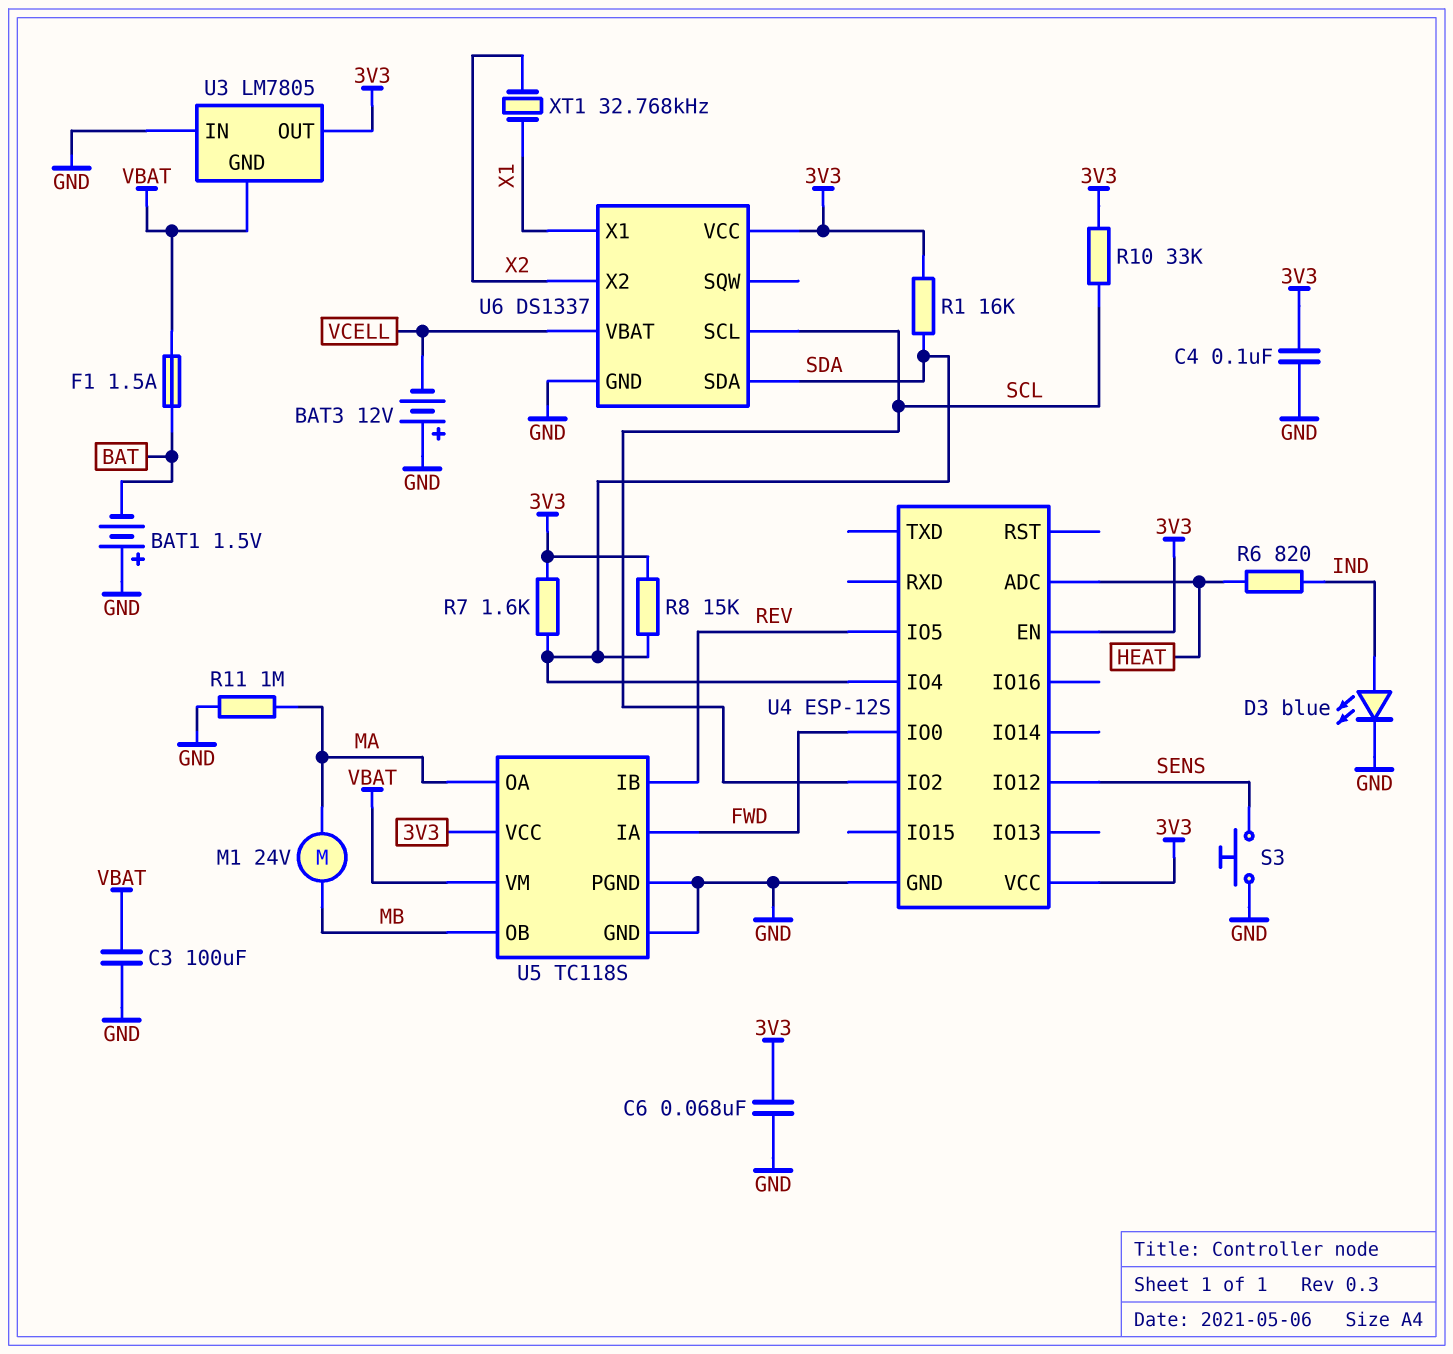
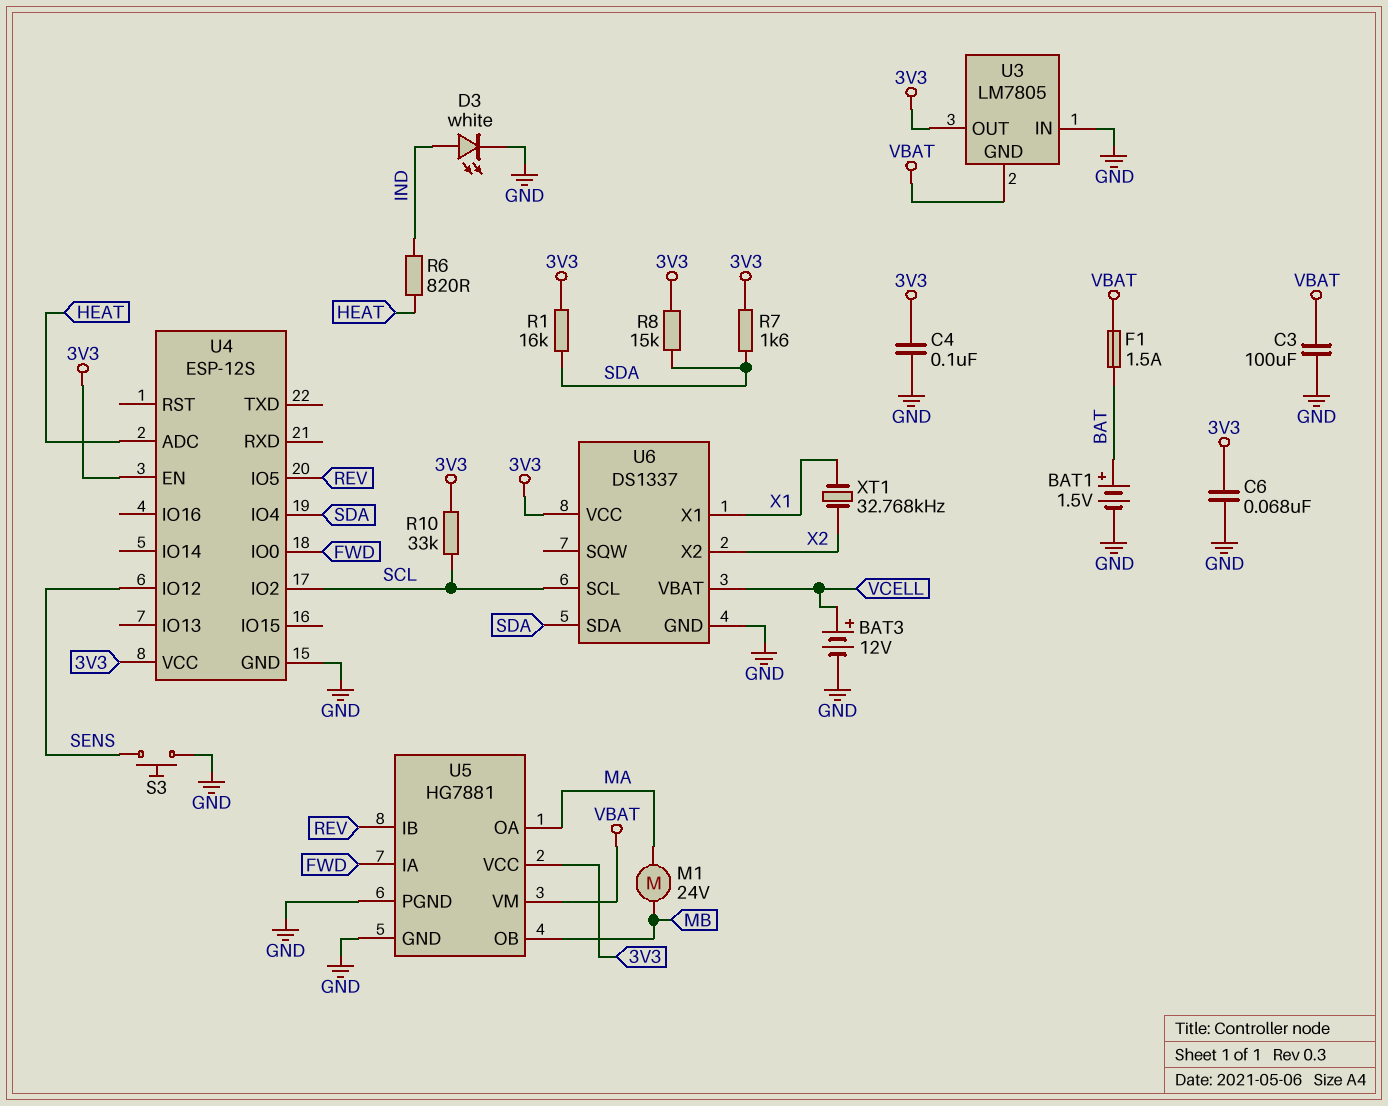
BAT1: 1.5V (plus GND, minus BAT) -> 1.5V (plus BAT, minus GND)
BAT3: 12V (plus GND, minus VCELL) -> 12V (plus VCELL, minus GND)
D3: LED blue (A IND, K GND) -> LED white (A IND, K GND)
R11: 1M (GND, MA) -> none
U5: TC118S -> HG7881

